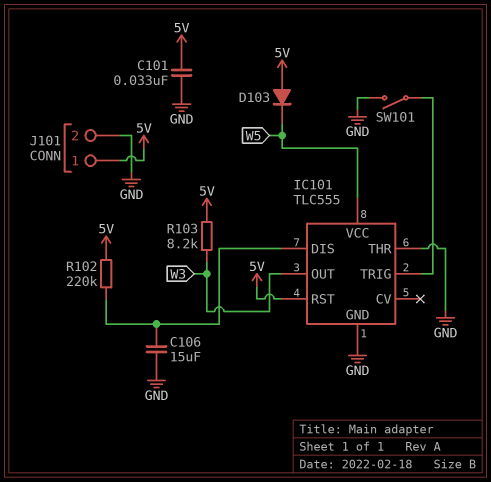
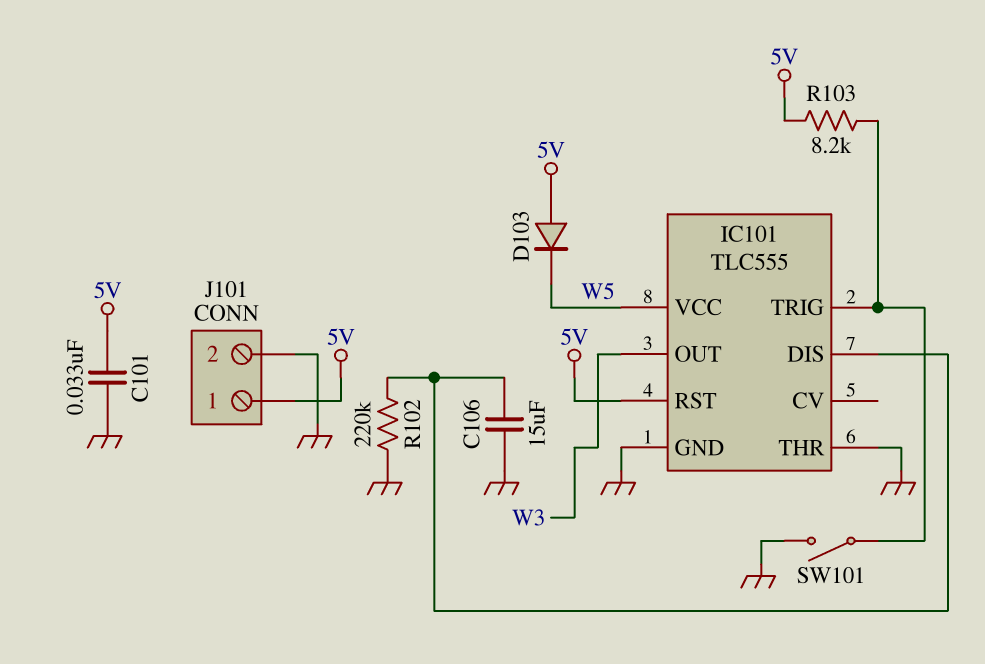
R102: 220k (5V, IC101/DIS) -> 220k (GND, IC101/DIS)
R103: 8.2k (5V, W3) -> 8.2k (5V, IC101/TRIG)

